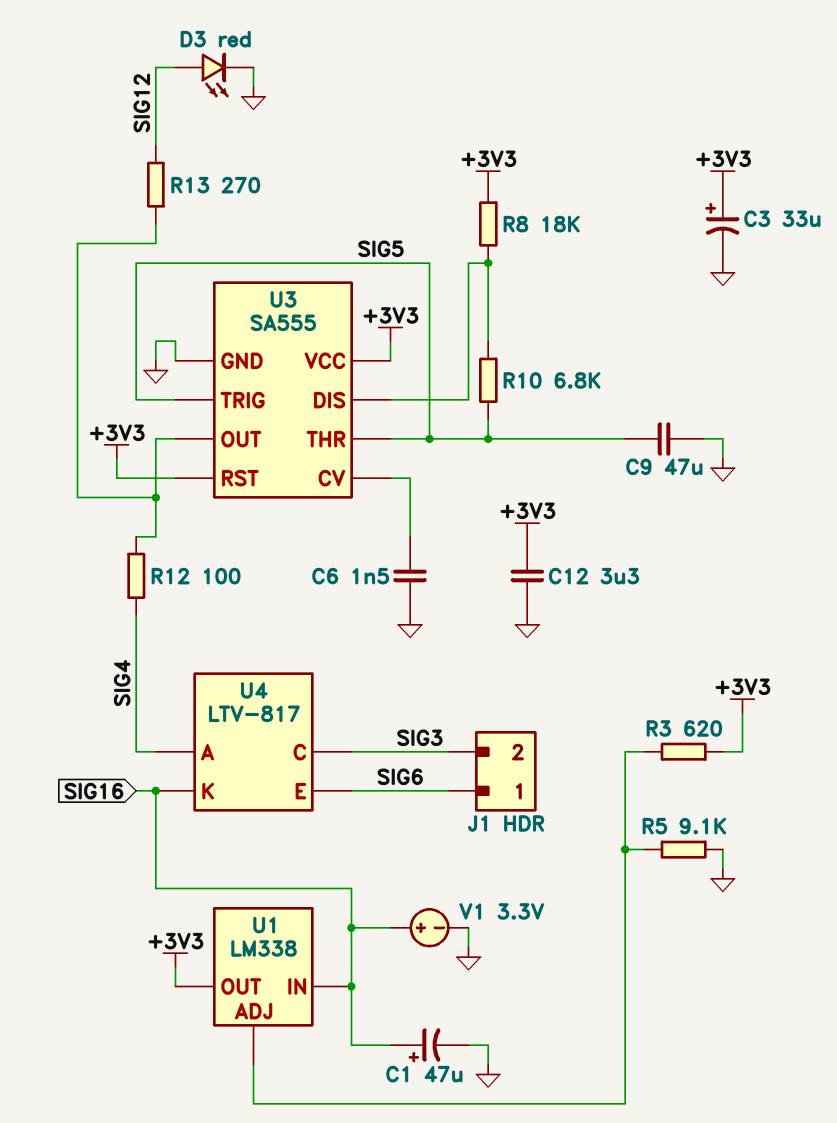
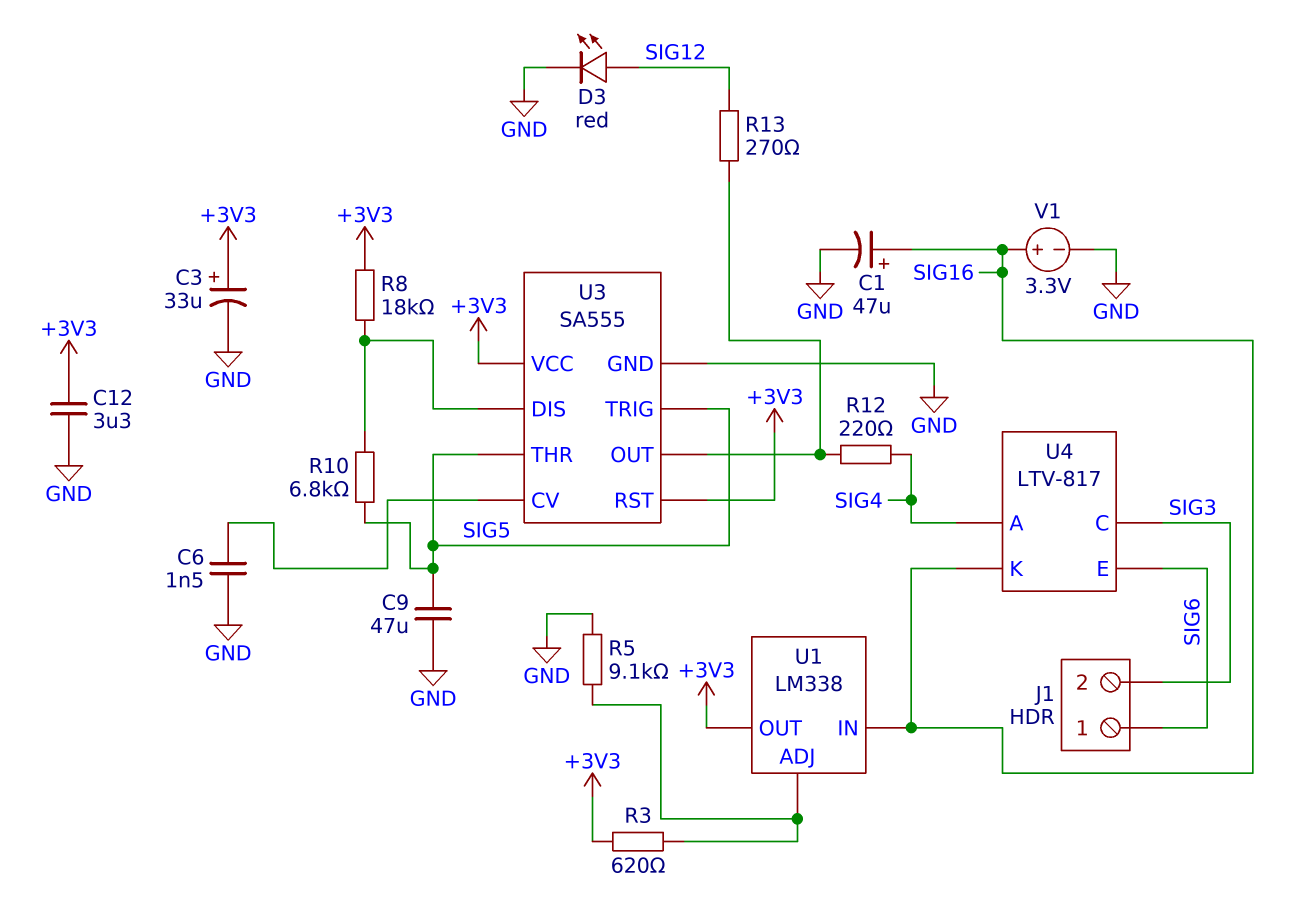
R12: 100 (SIG4, U3/OUT) -> 220 (SIG4, U3/OUT)

